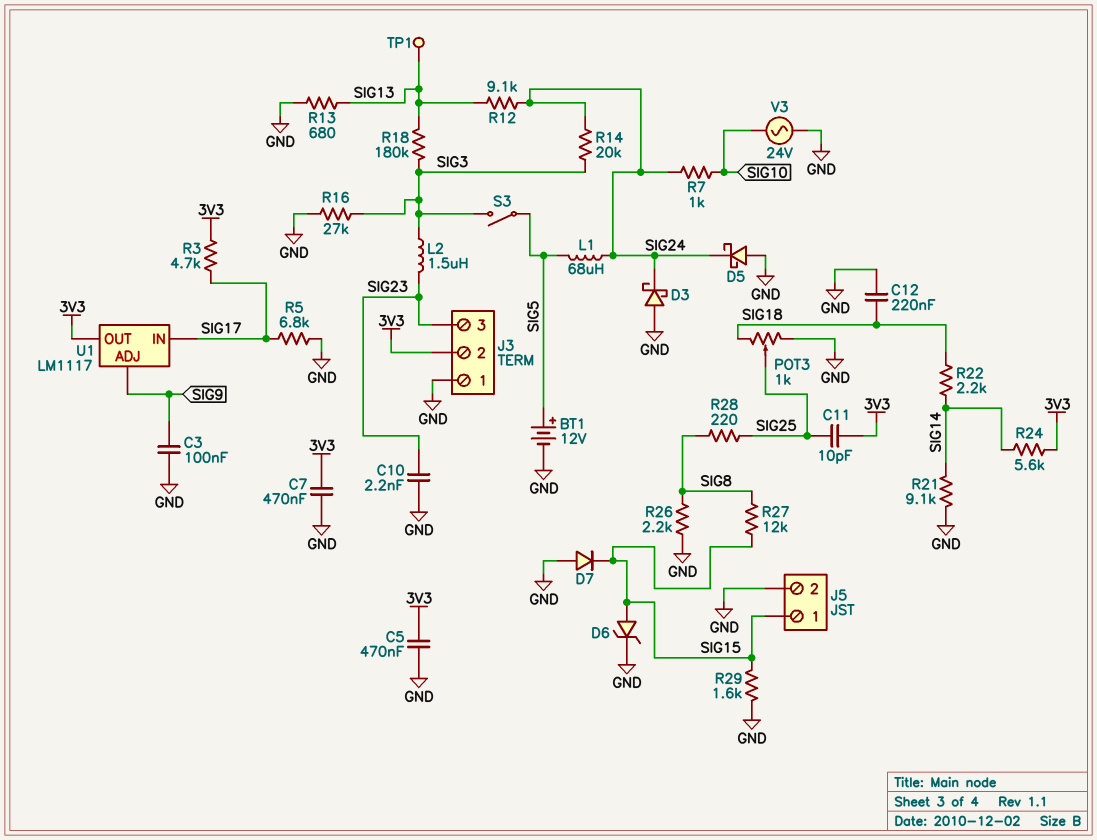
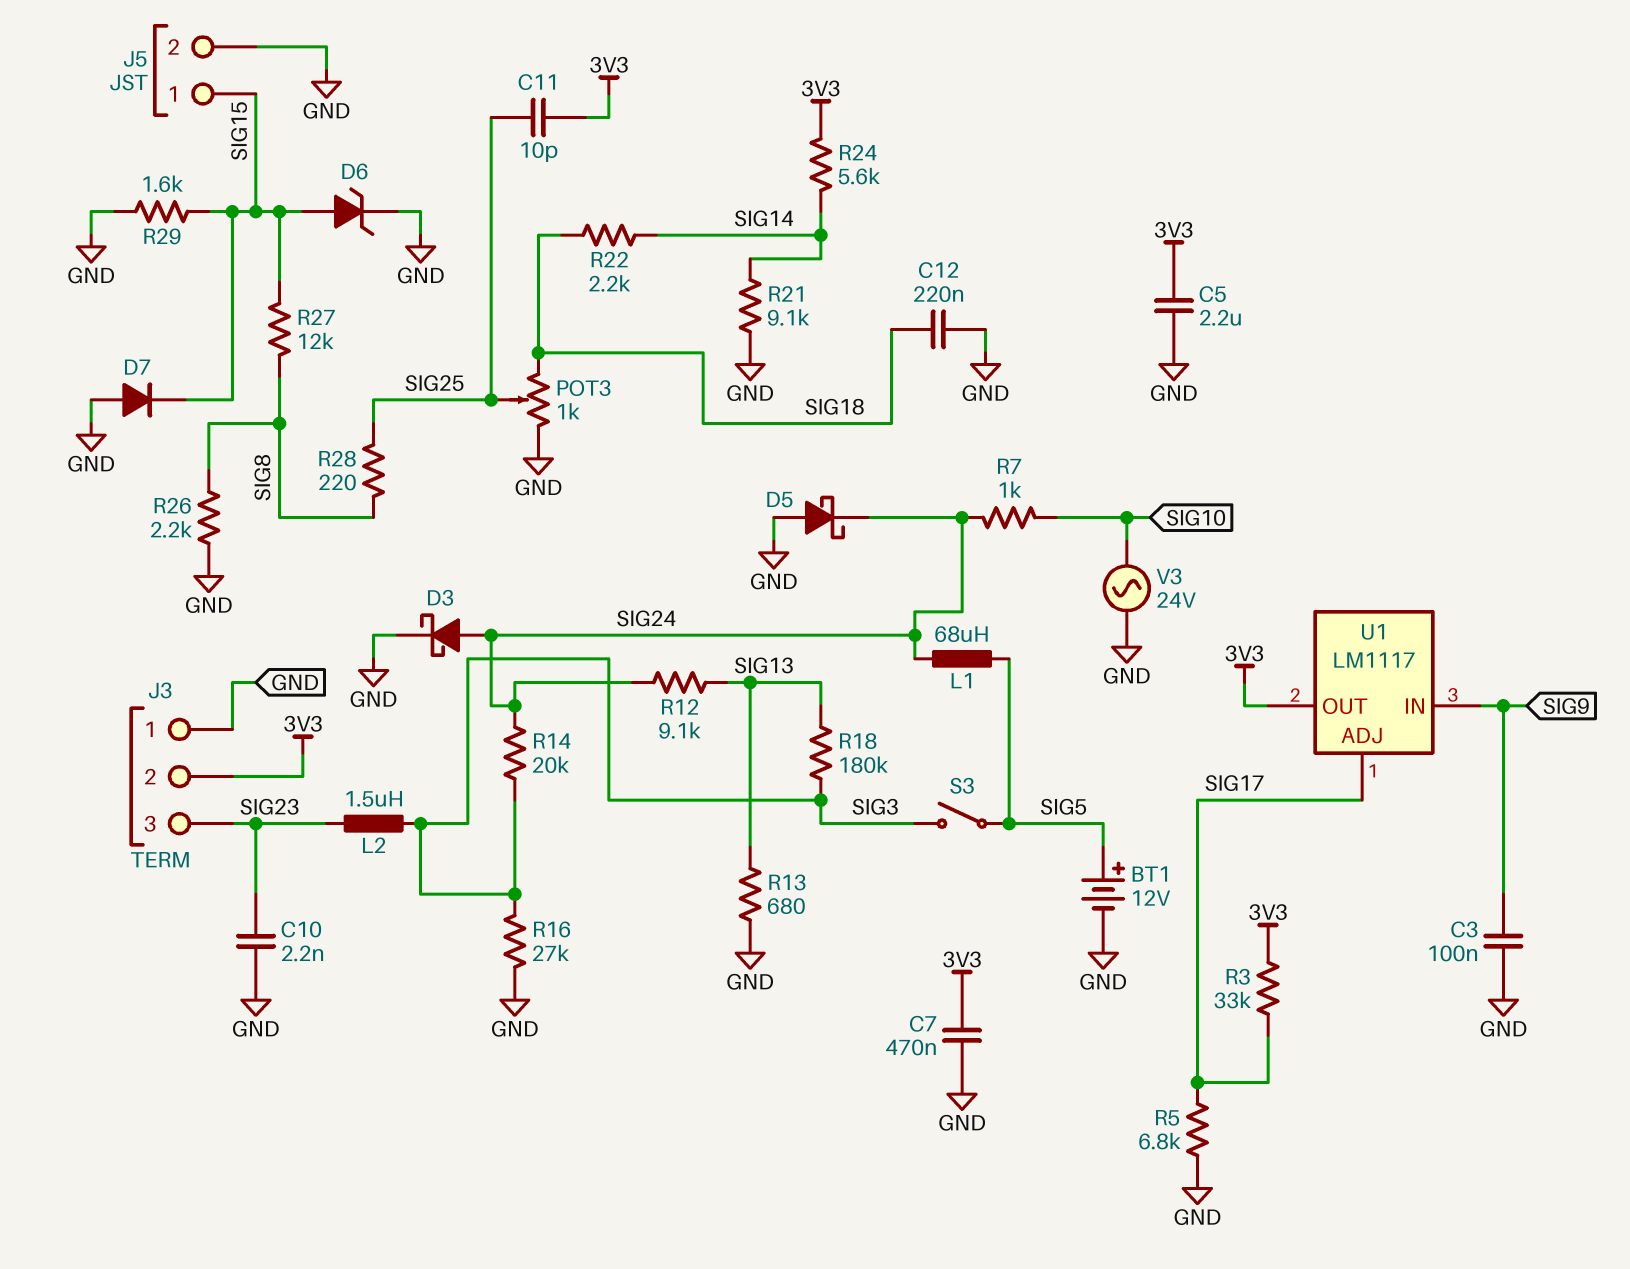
C5: 470nF (3V3, GND) -> 2.2uF (3V3, GND)
D3: schottky (A GND, K SIG24) -> schottky (A SIG24, K GND)
R3: 4.7k (3V3, SIG17) -> 33k (3V3, SIG17)
TP1: test point (SIG13) -> none
U1 pin ADJ: SIG9 -> SIG17
U1 pin IN: SIG17 -> SIG9

